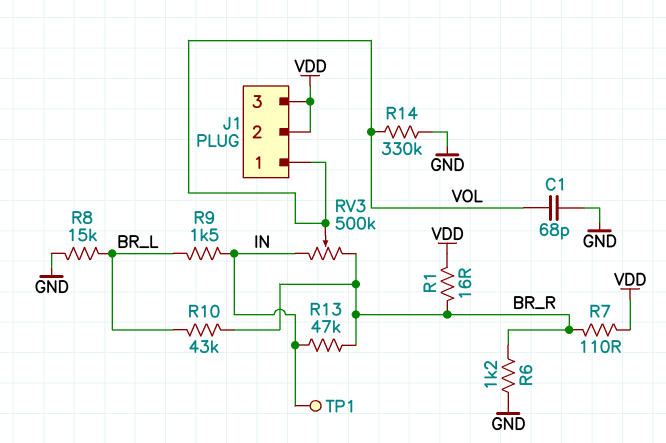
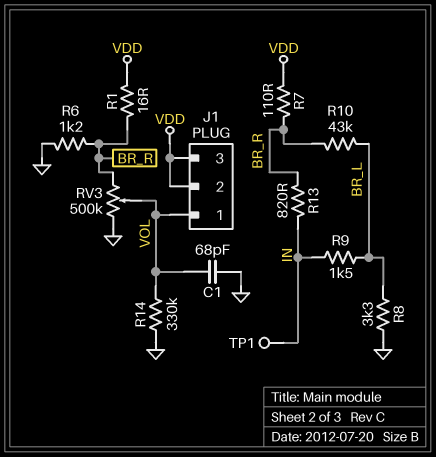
R8: 15k (BR_L, GND) -> 3.3k (BR_L, GND)
R13: 47k (BR_R, IN) -> 820 (BR_R, IN)
RV3: 500k (BR_R, IN, wiper VOL) -> 500k (BR_R, GND, wiper VOL)

